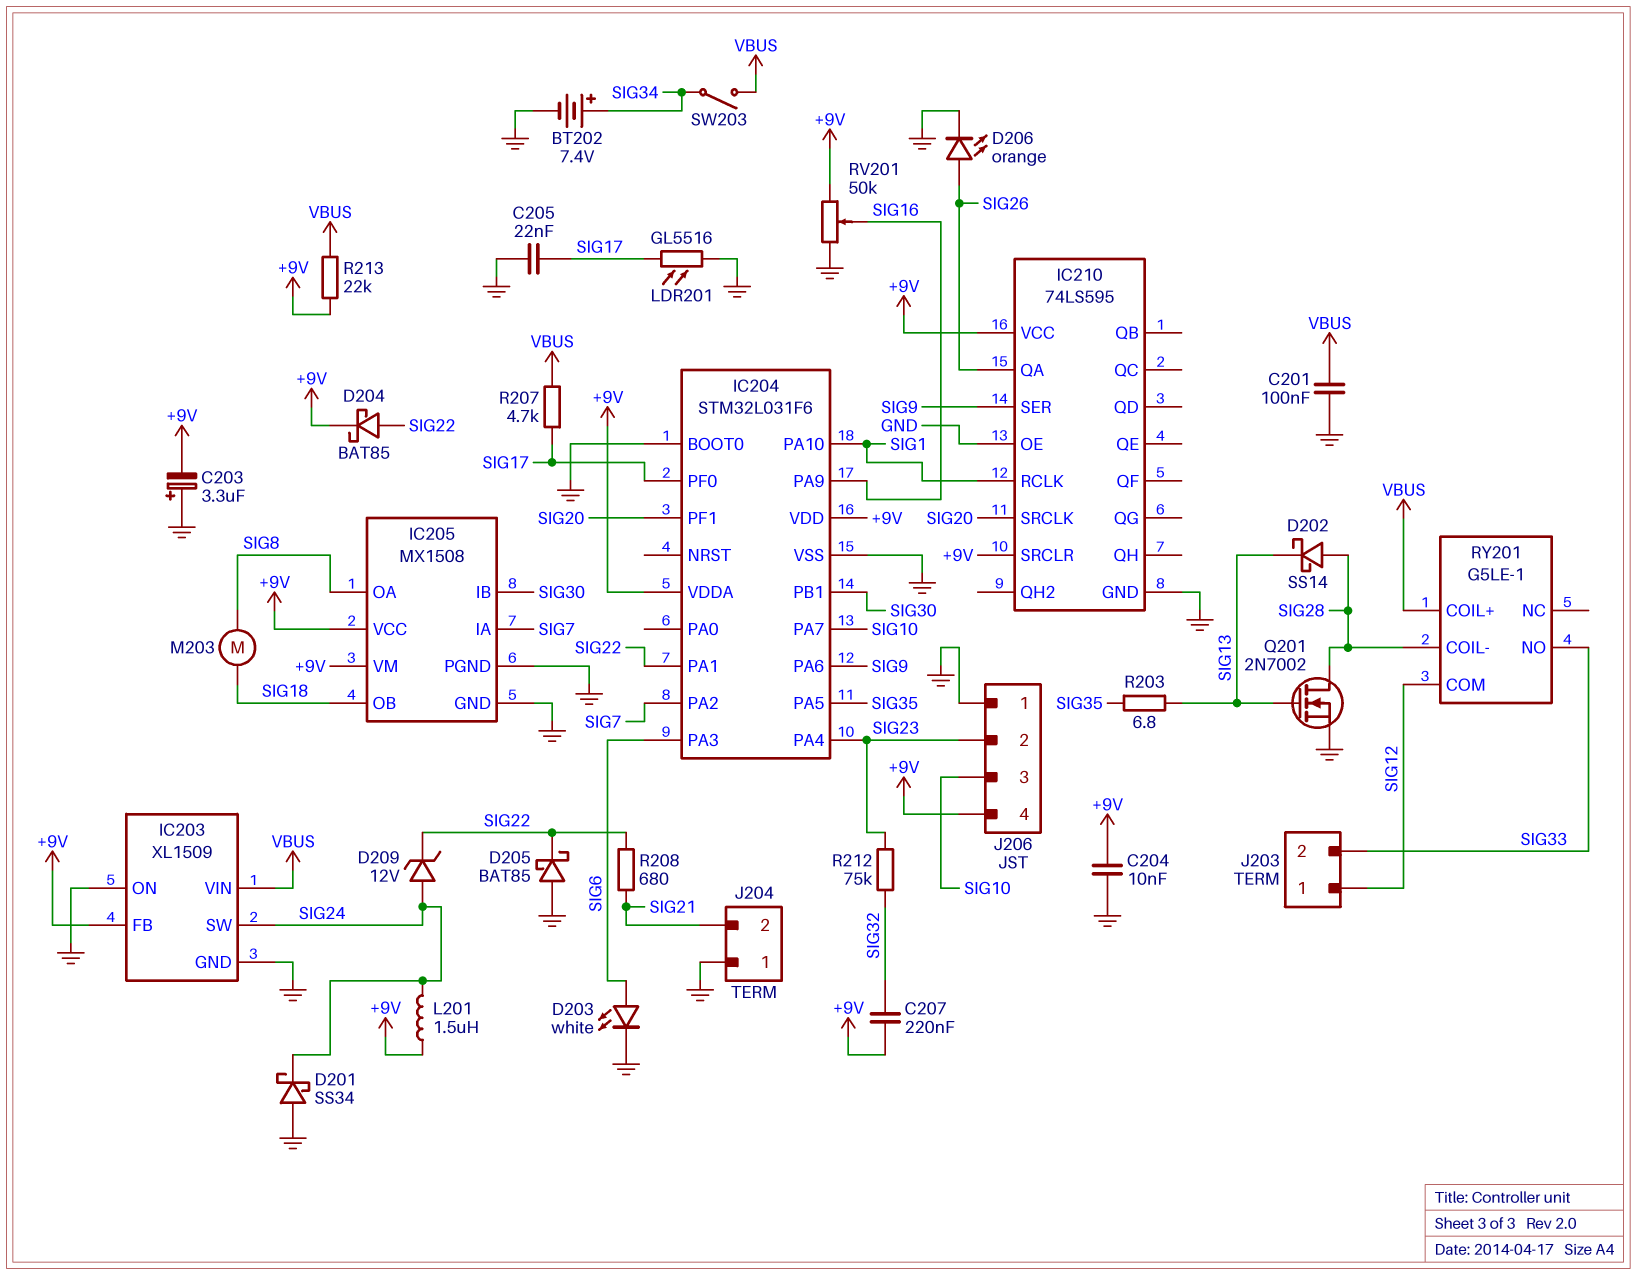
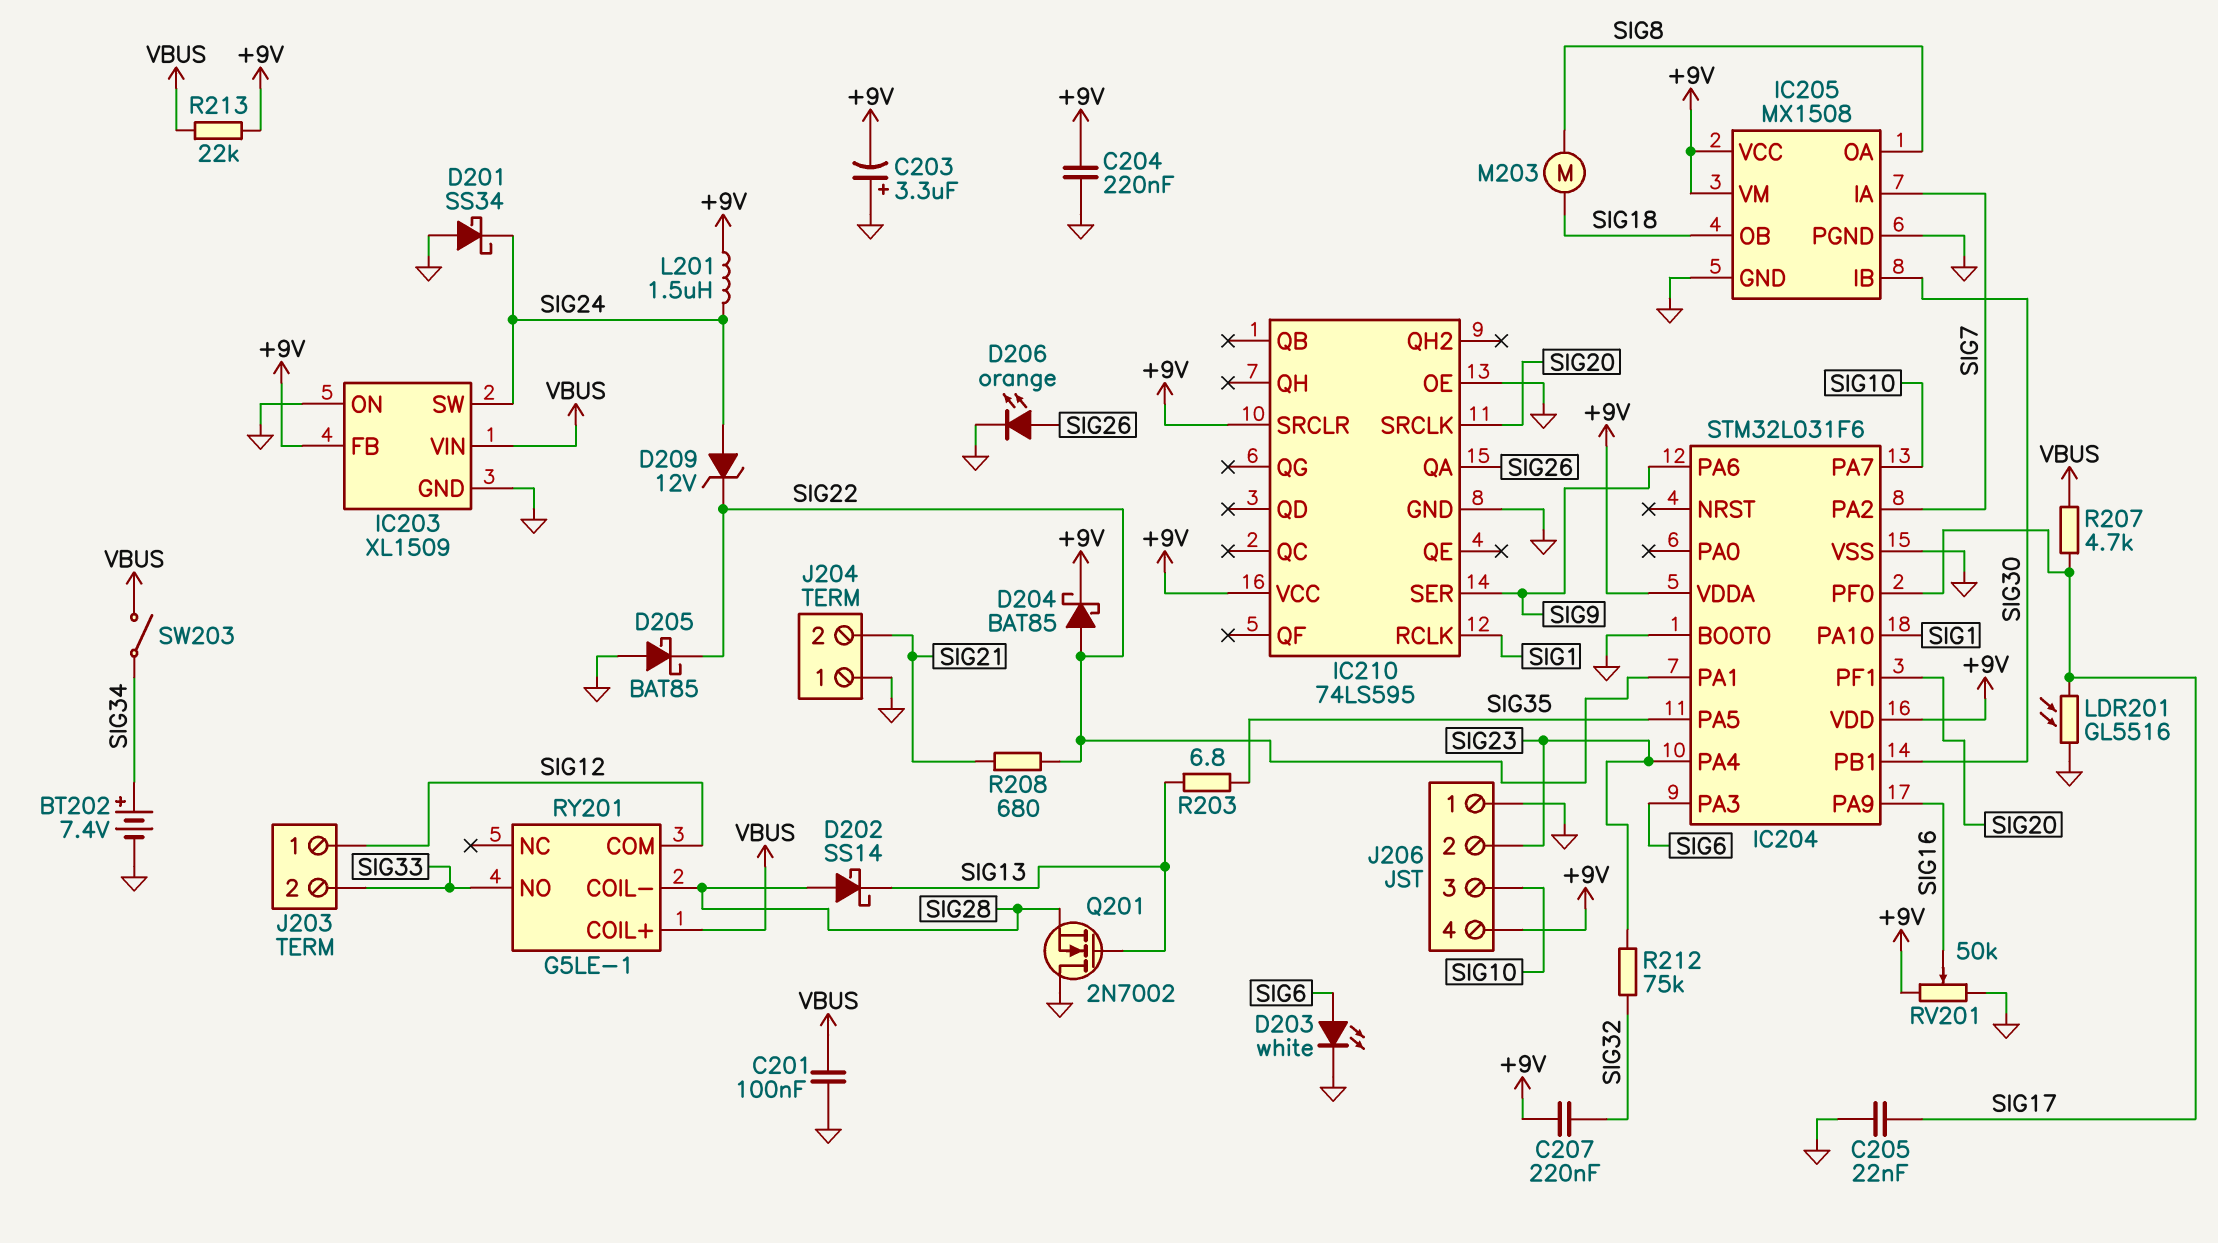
C204: 10nF (+9V, GND) -> 220nF (+9V, GND)
Q201: NMOS 2N7002 (G SIG13, D SIG28, S GND) -> NMOS 2N7002 (G SIG13, D GND, S SIG28)

